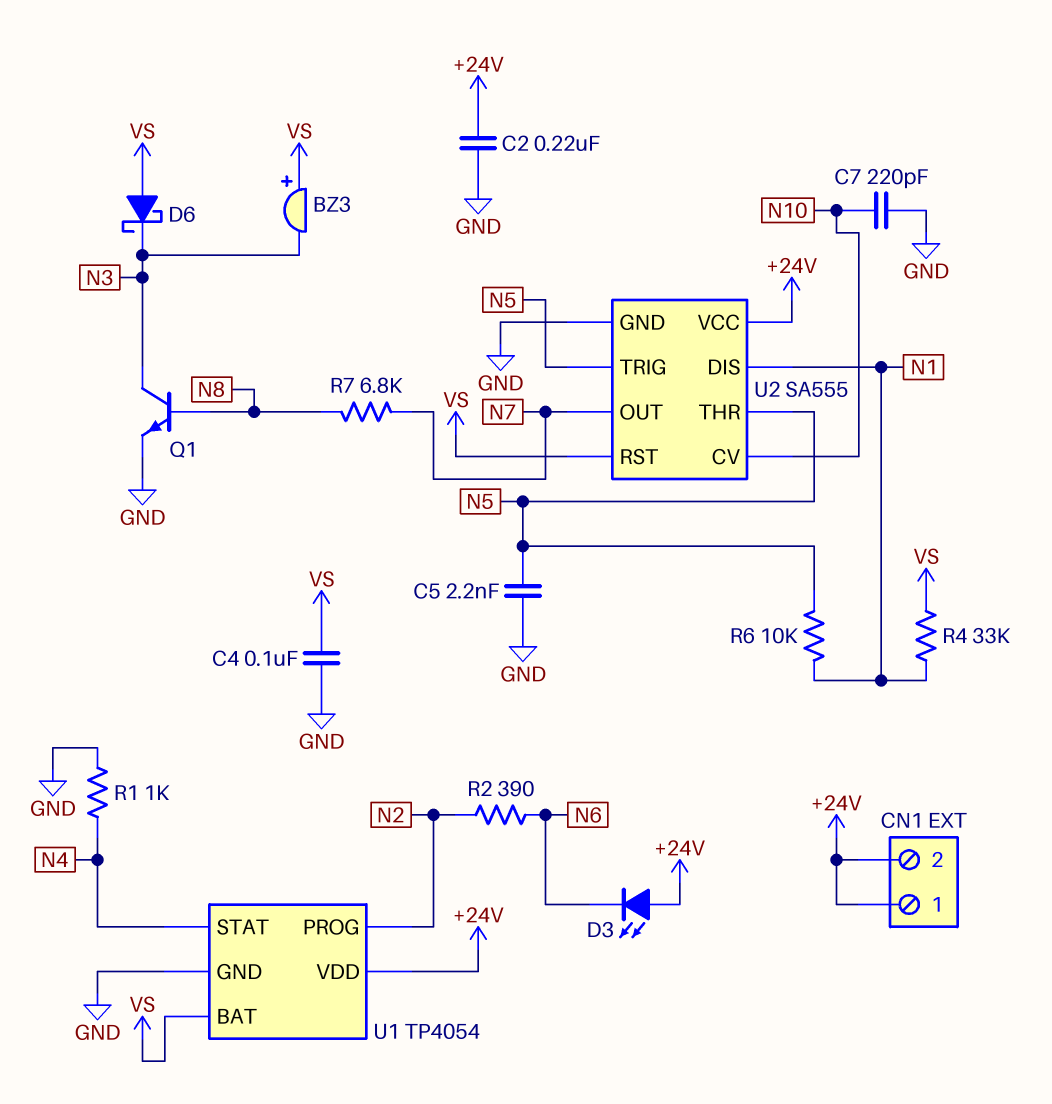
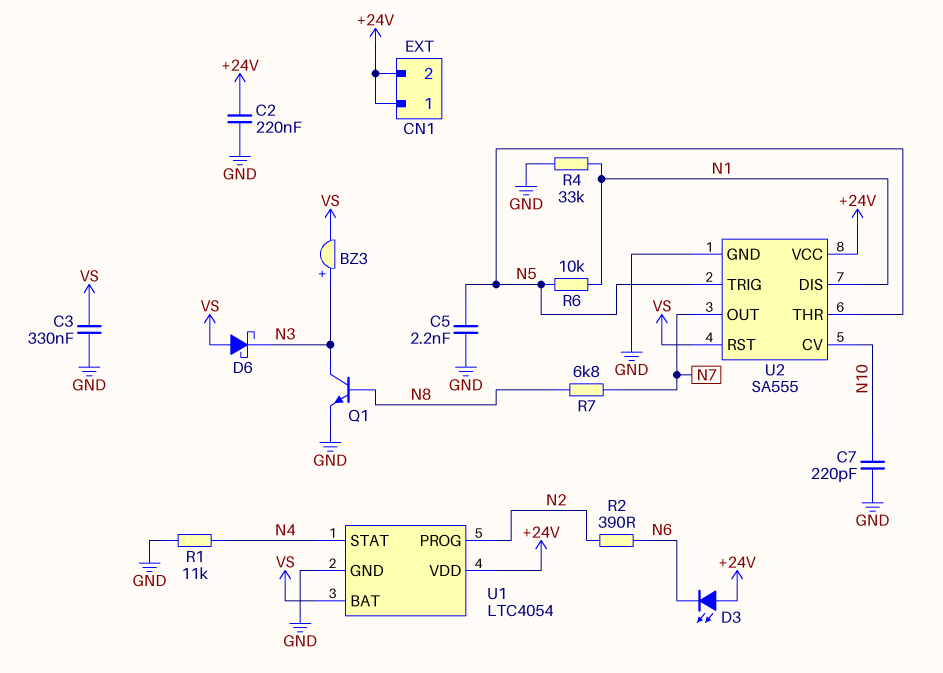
BZ3: buzzer (plus VS, minus N3) -> buzzer (plus N3, minus VS)
C3: none -> 330nF (GND, VS)
C4: 100nF (GND, VS) -> none
R1: 1k (GND, N4) -> 11k (GND, N4)
R4: 33k (N1, VS) -> 33k (GND, N1)
U1: TP4054 -> LTC4054

